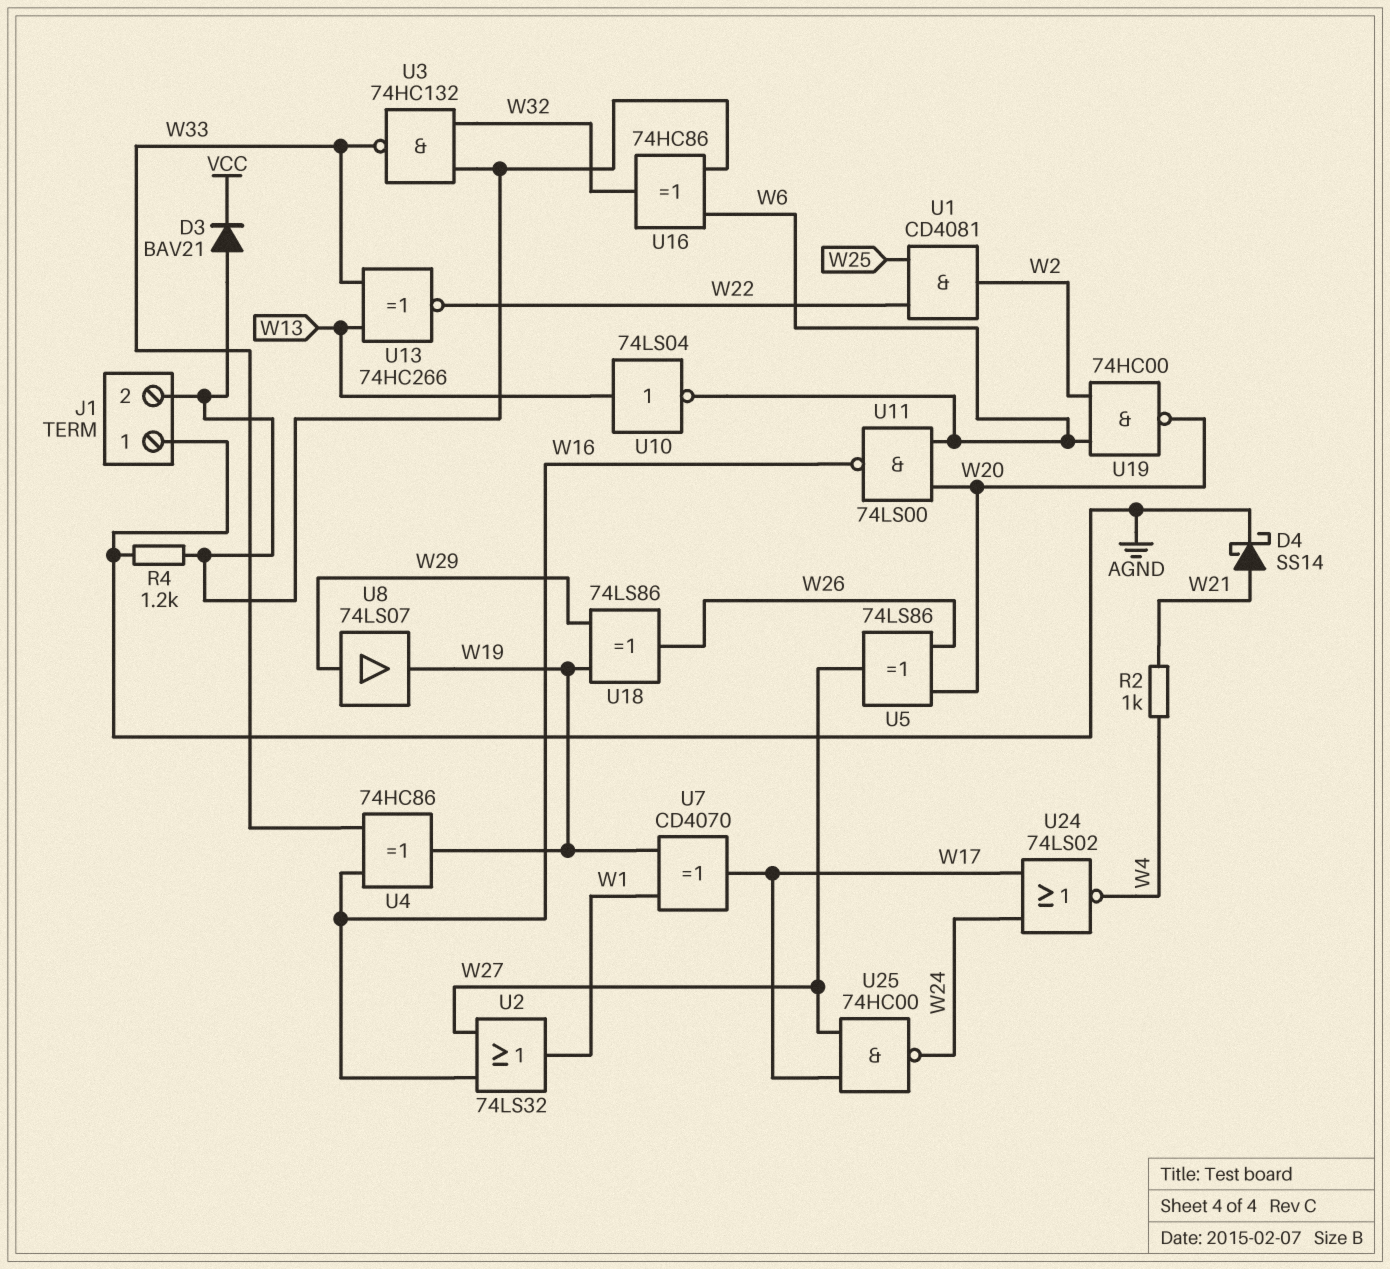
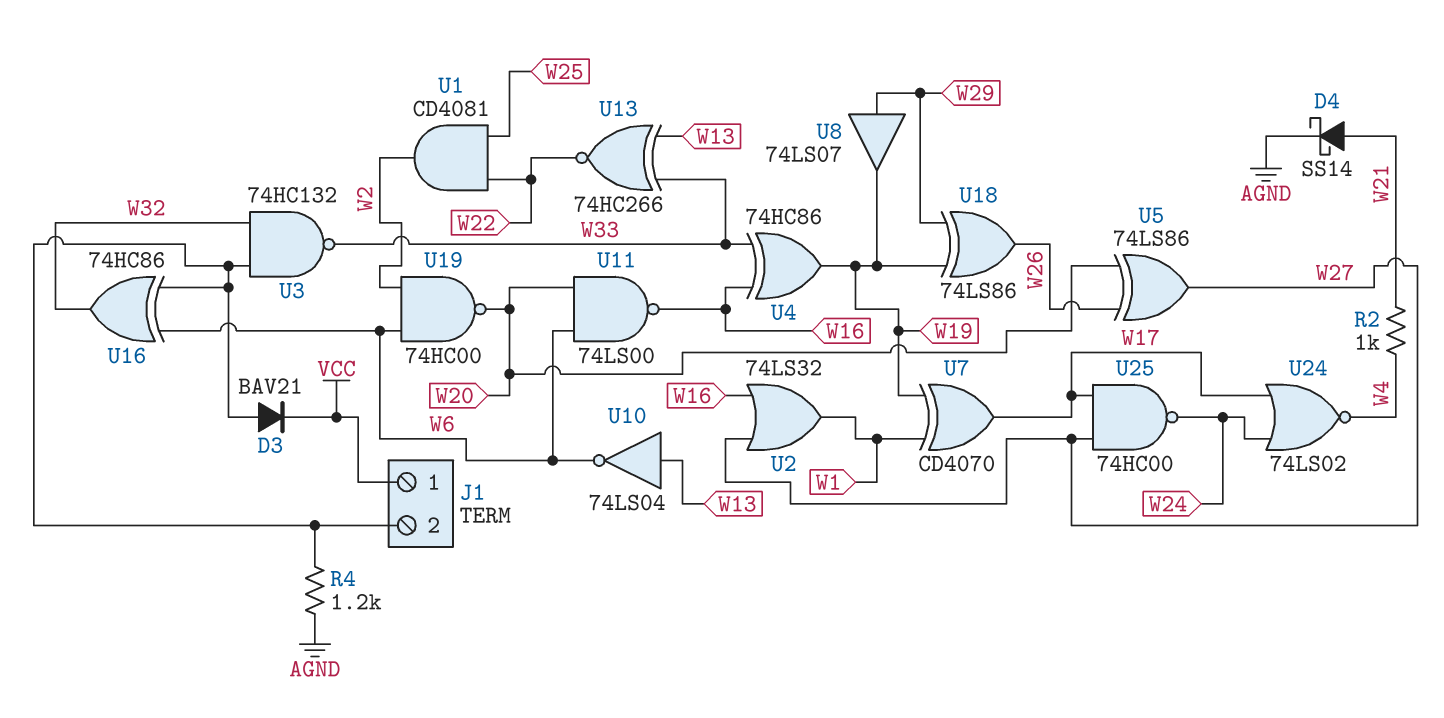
J1 pin 1: AGND -> VCC

